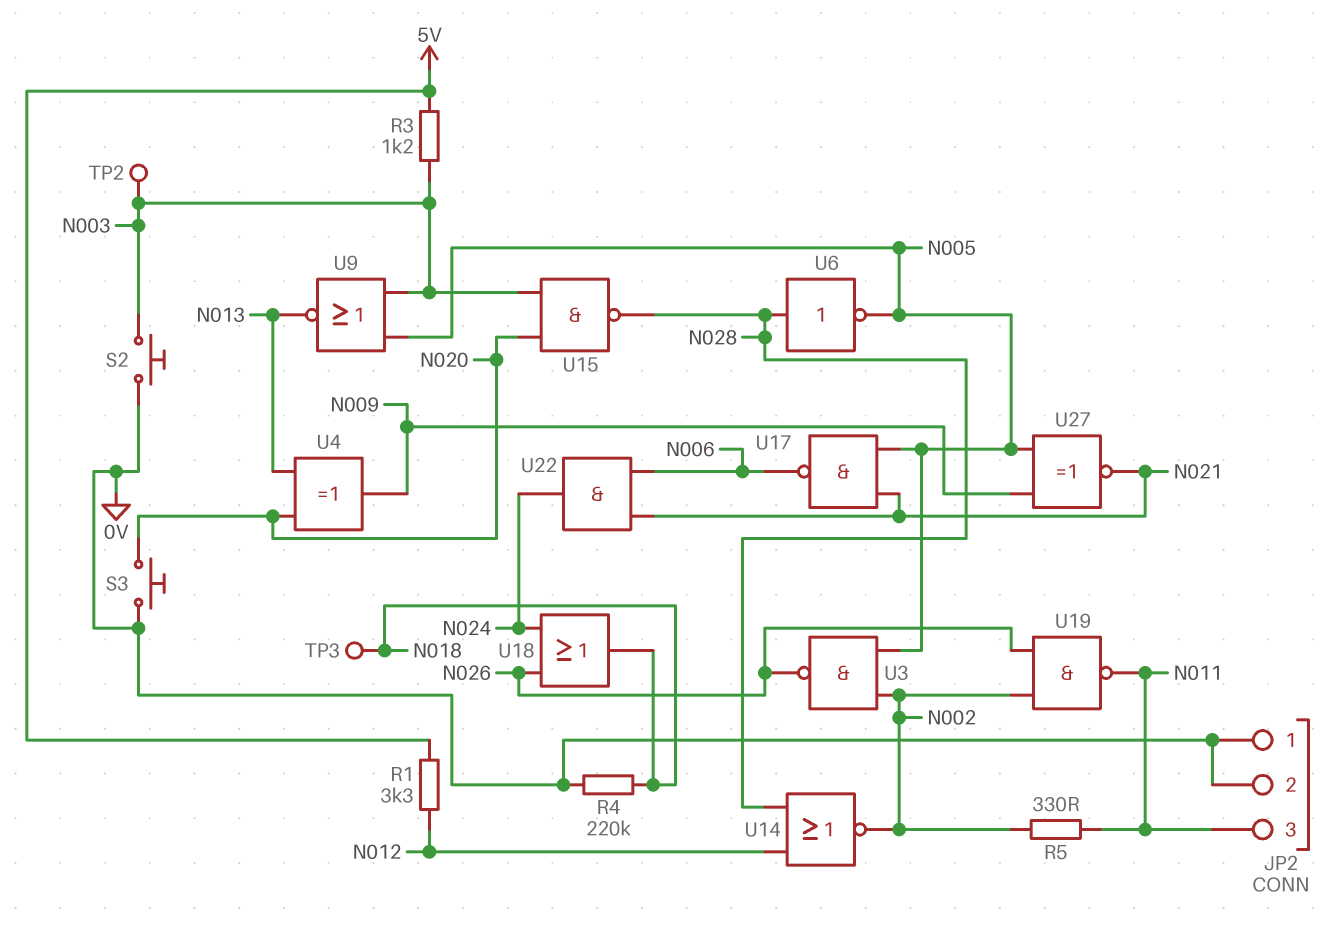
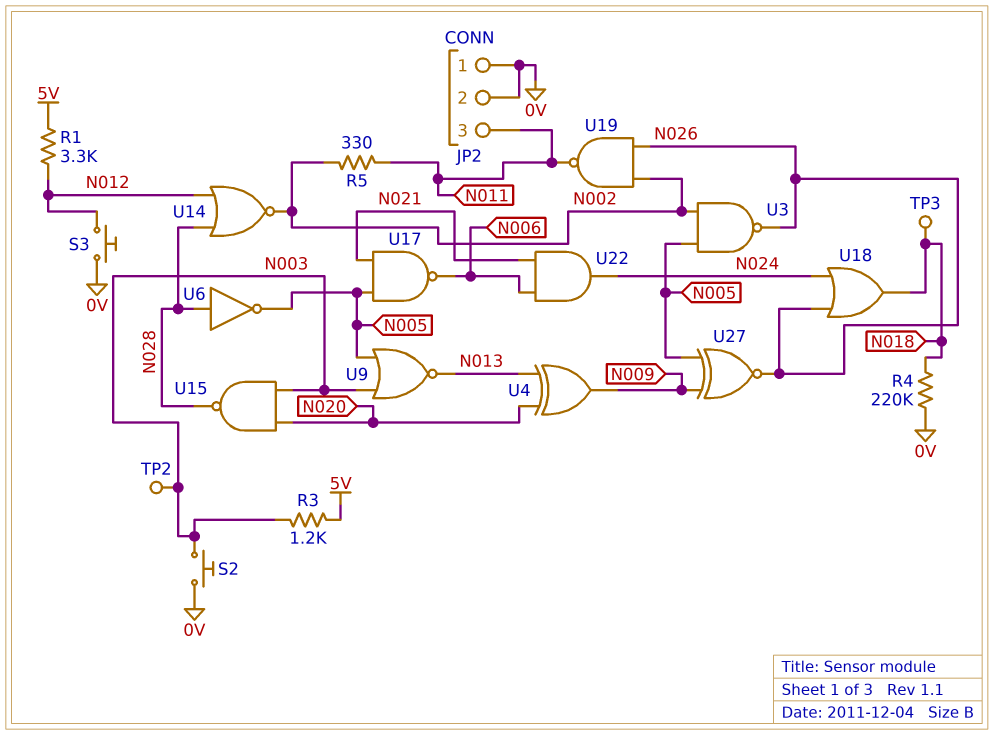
S3: button (0V, N020) -> button (0V, N012)
U27: XNOR (in N005, in N009, out N021) -> XNOR (in N005, in N009, out N026)

